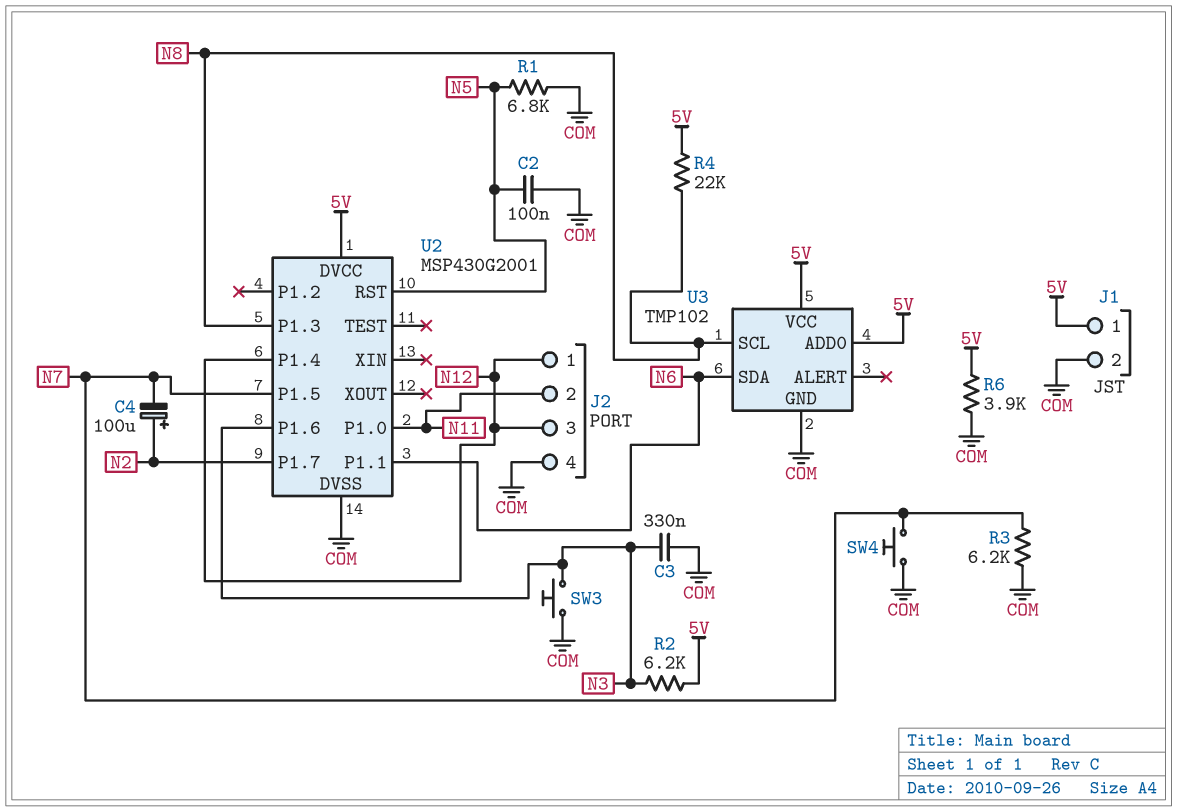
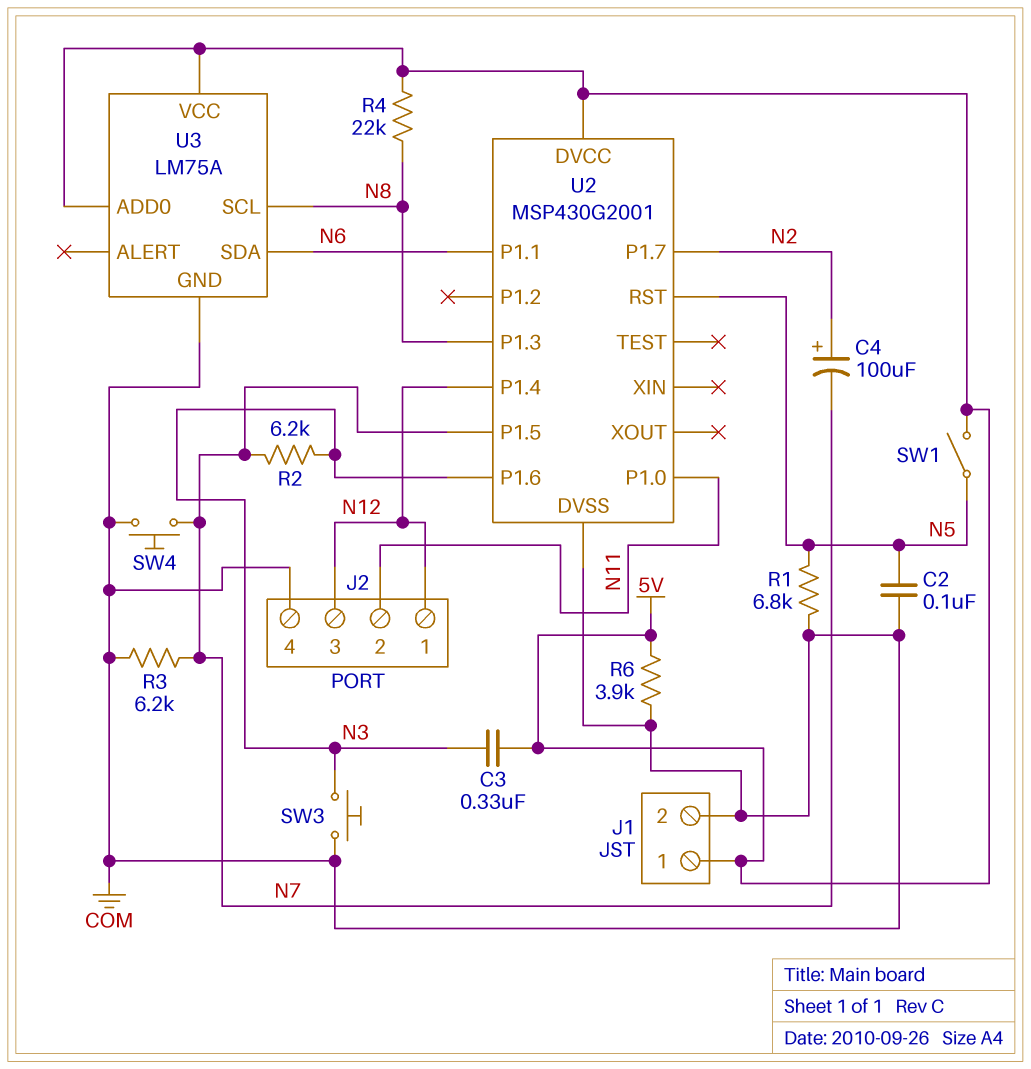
C3: 330nF (COM, N3) -> 330nF (5V, N3)
R2: 6.2k (5V, N3) -> 6.2k (N3, N7)
SW1: none -> switch (5V, N5)
U3: TMP102 -> LM75A

